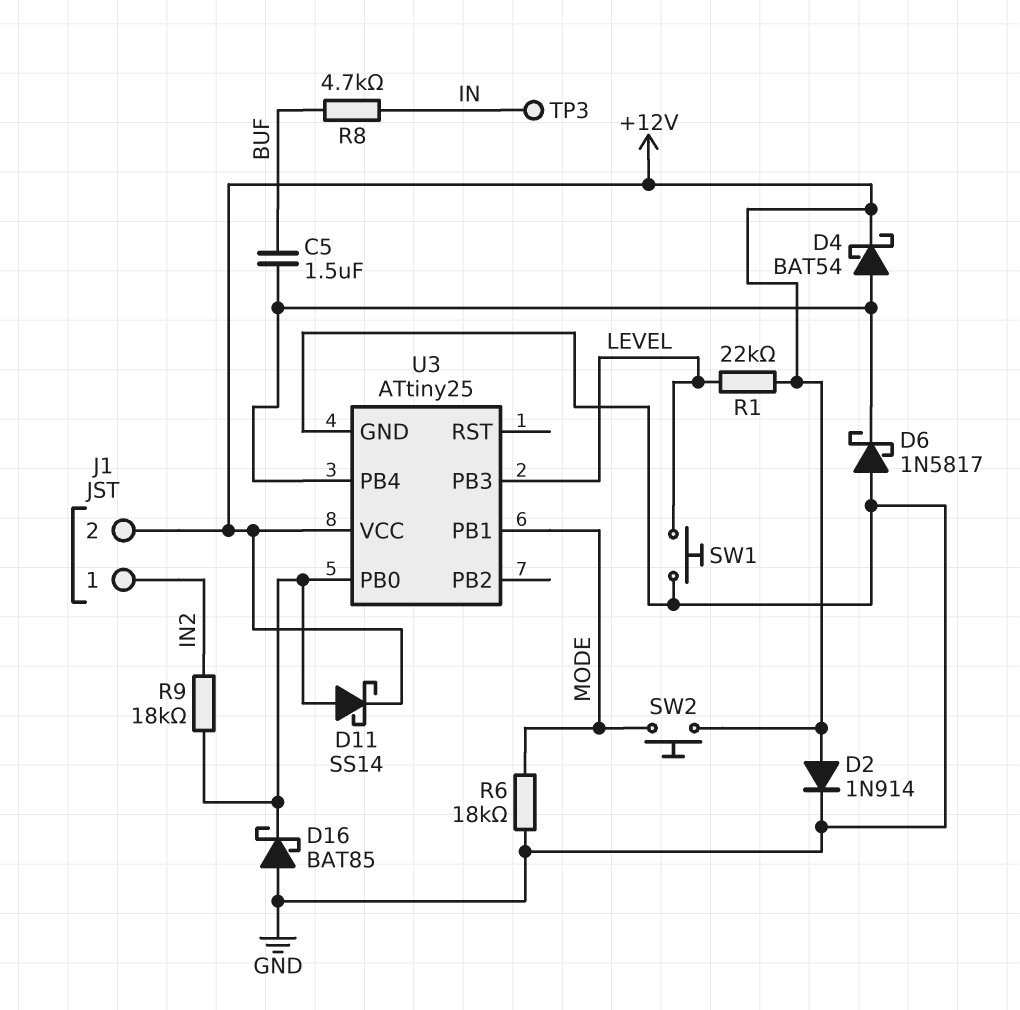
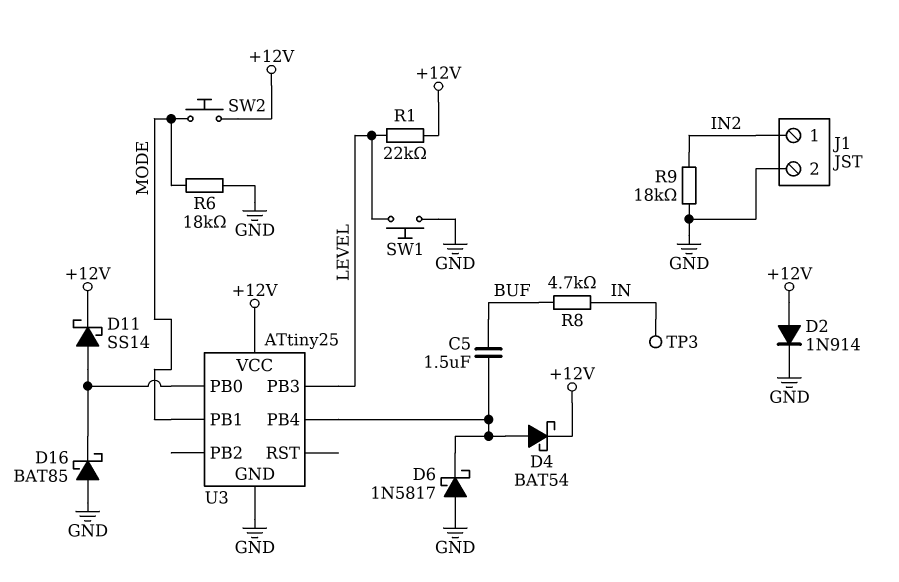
J1 pin 2: +12V -> GND
R9: 18k (IN2, U3/PB0) -> 18k (GND, IN2)

